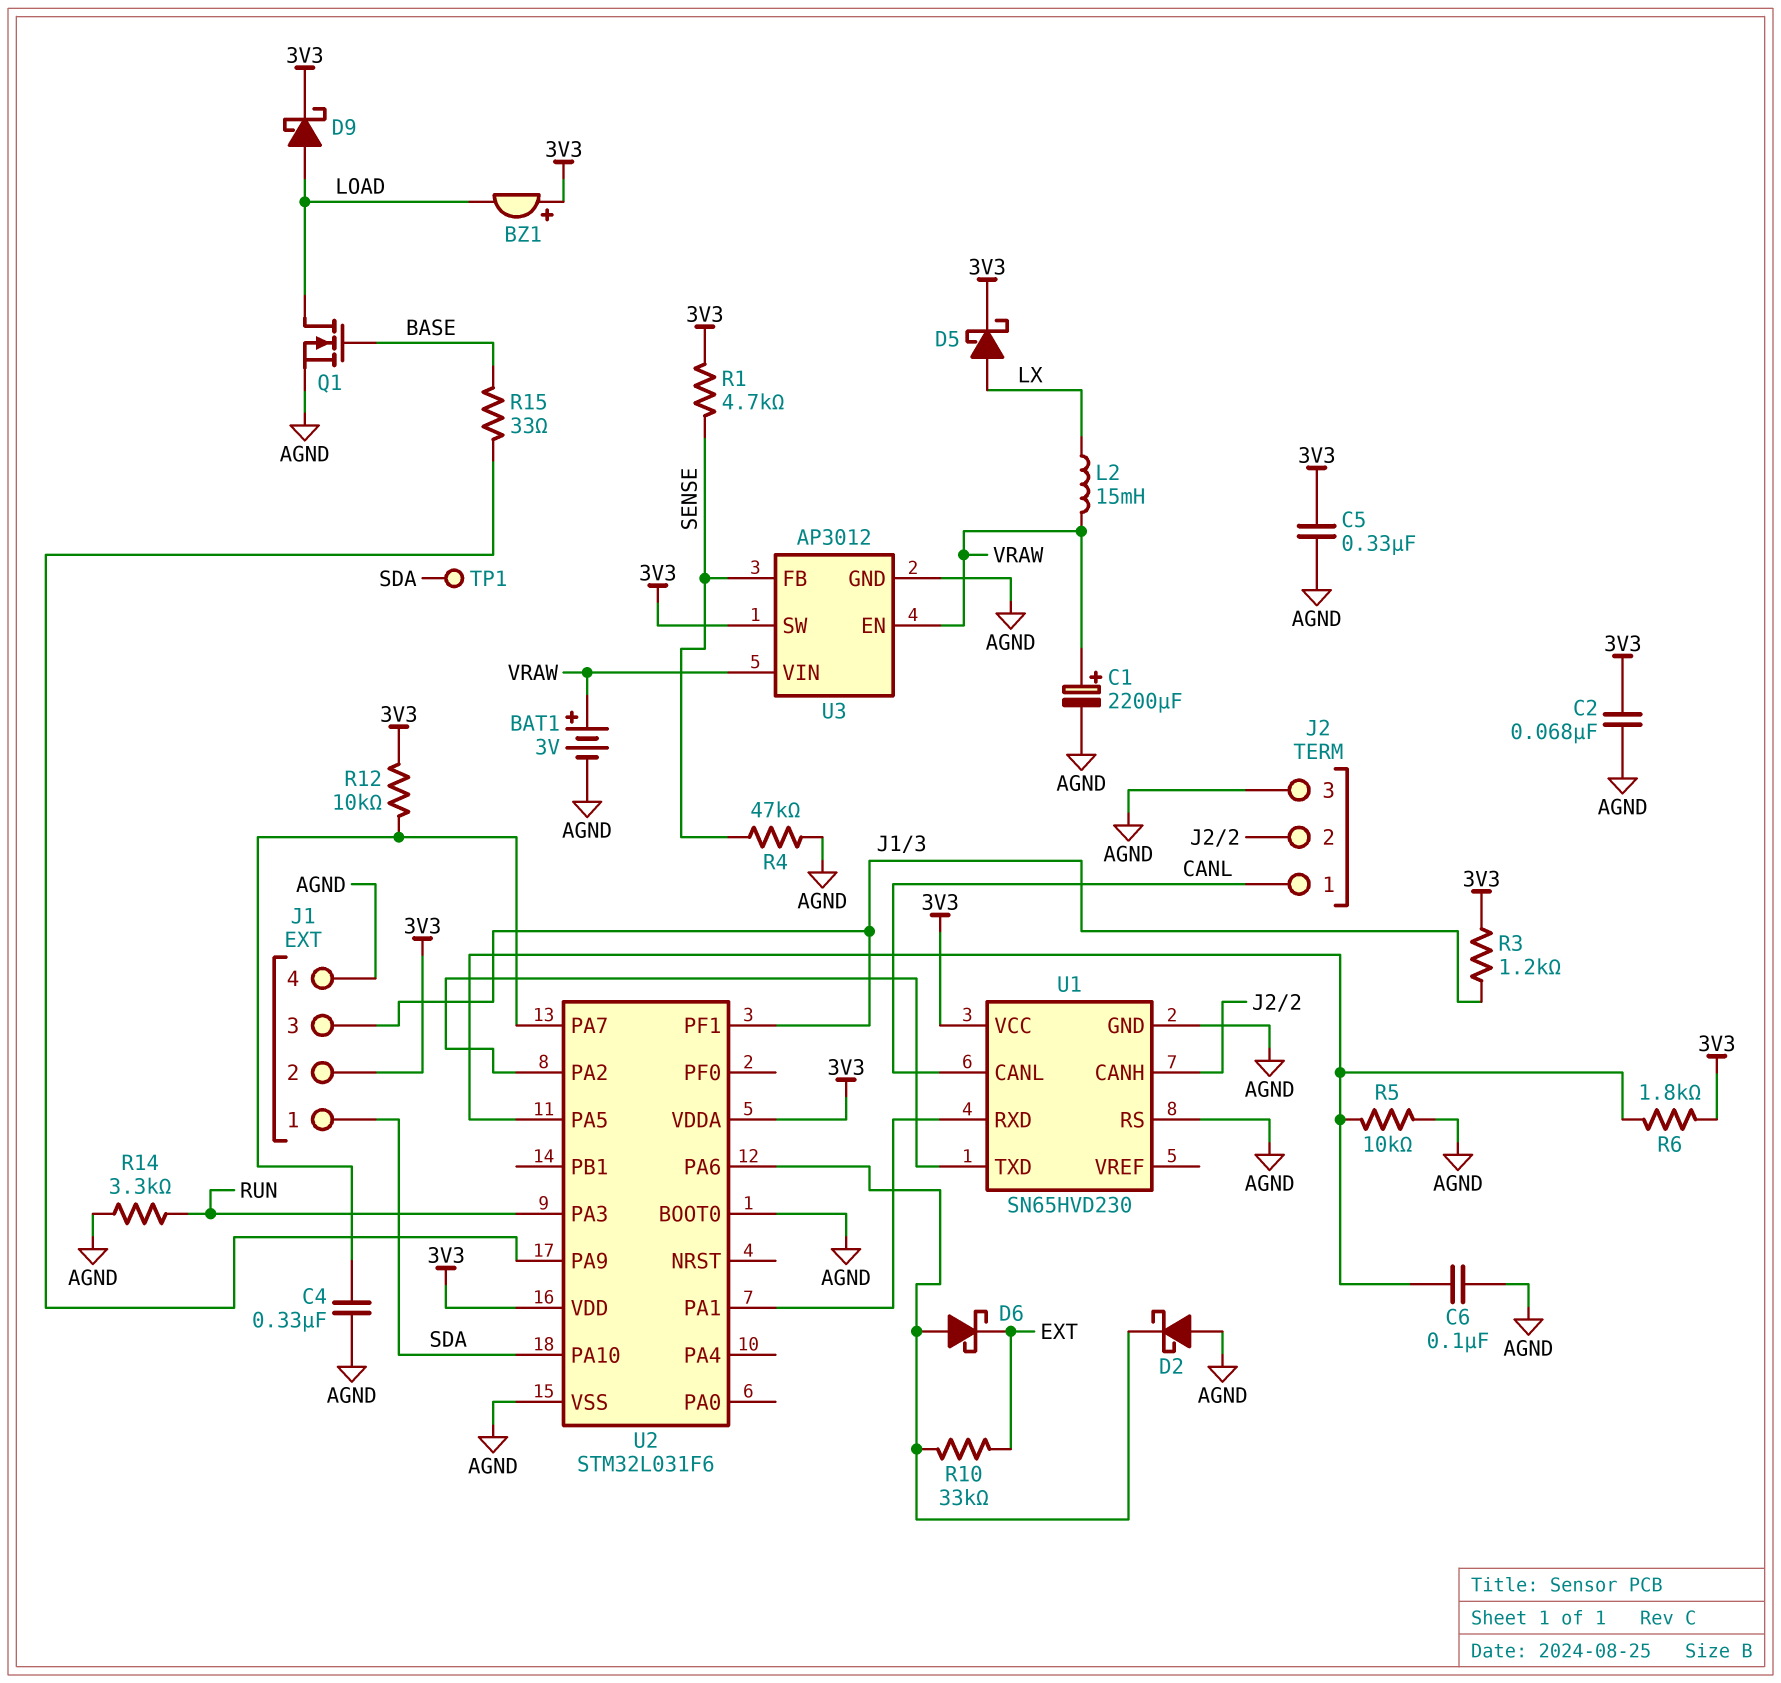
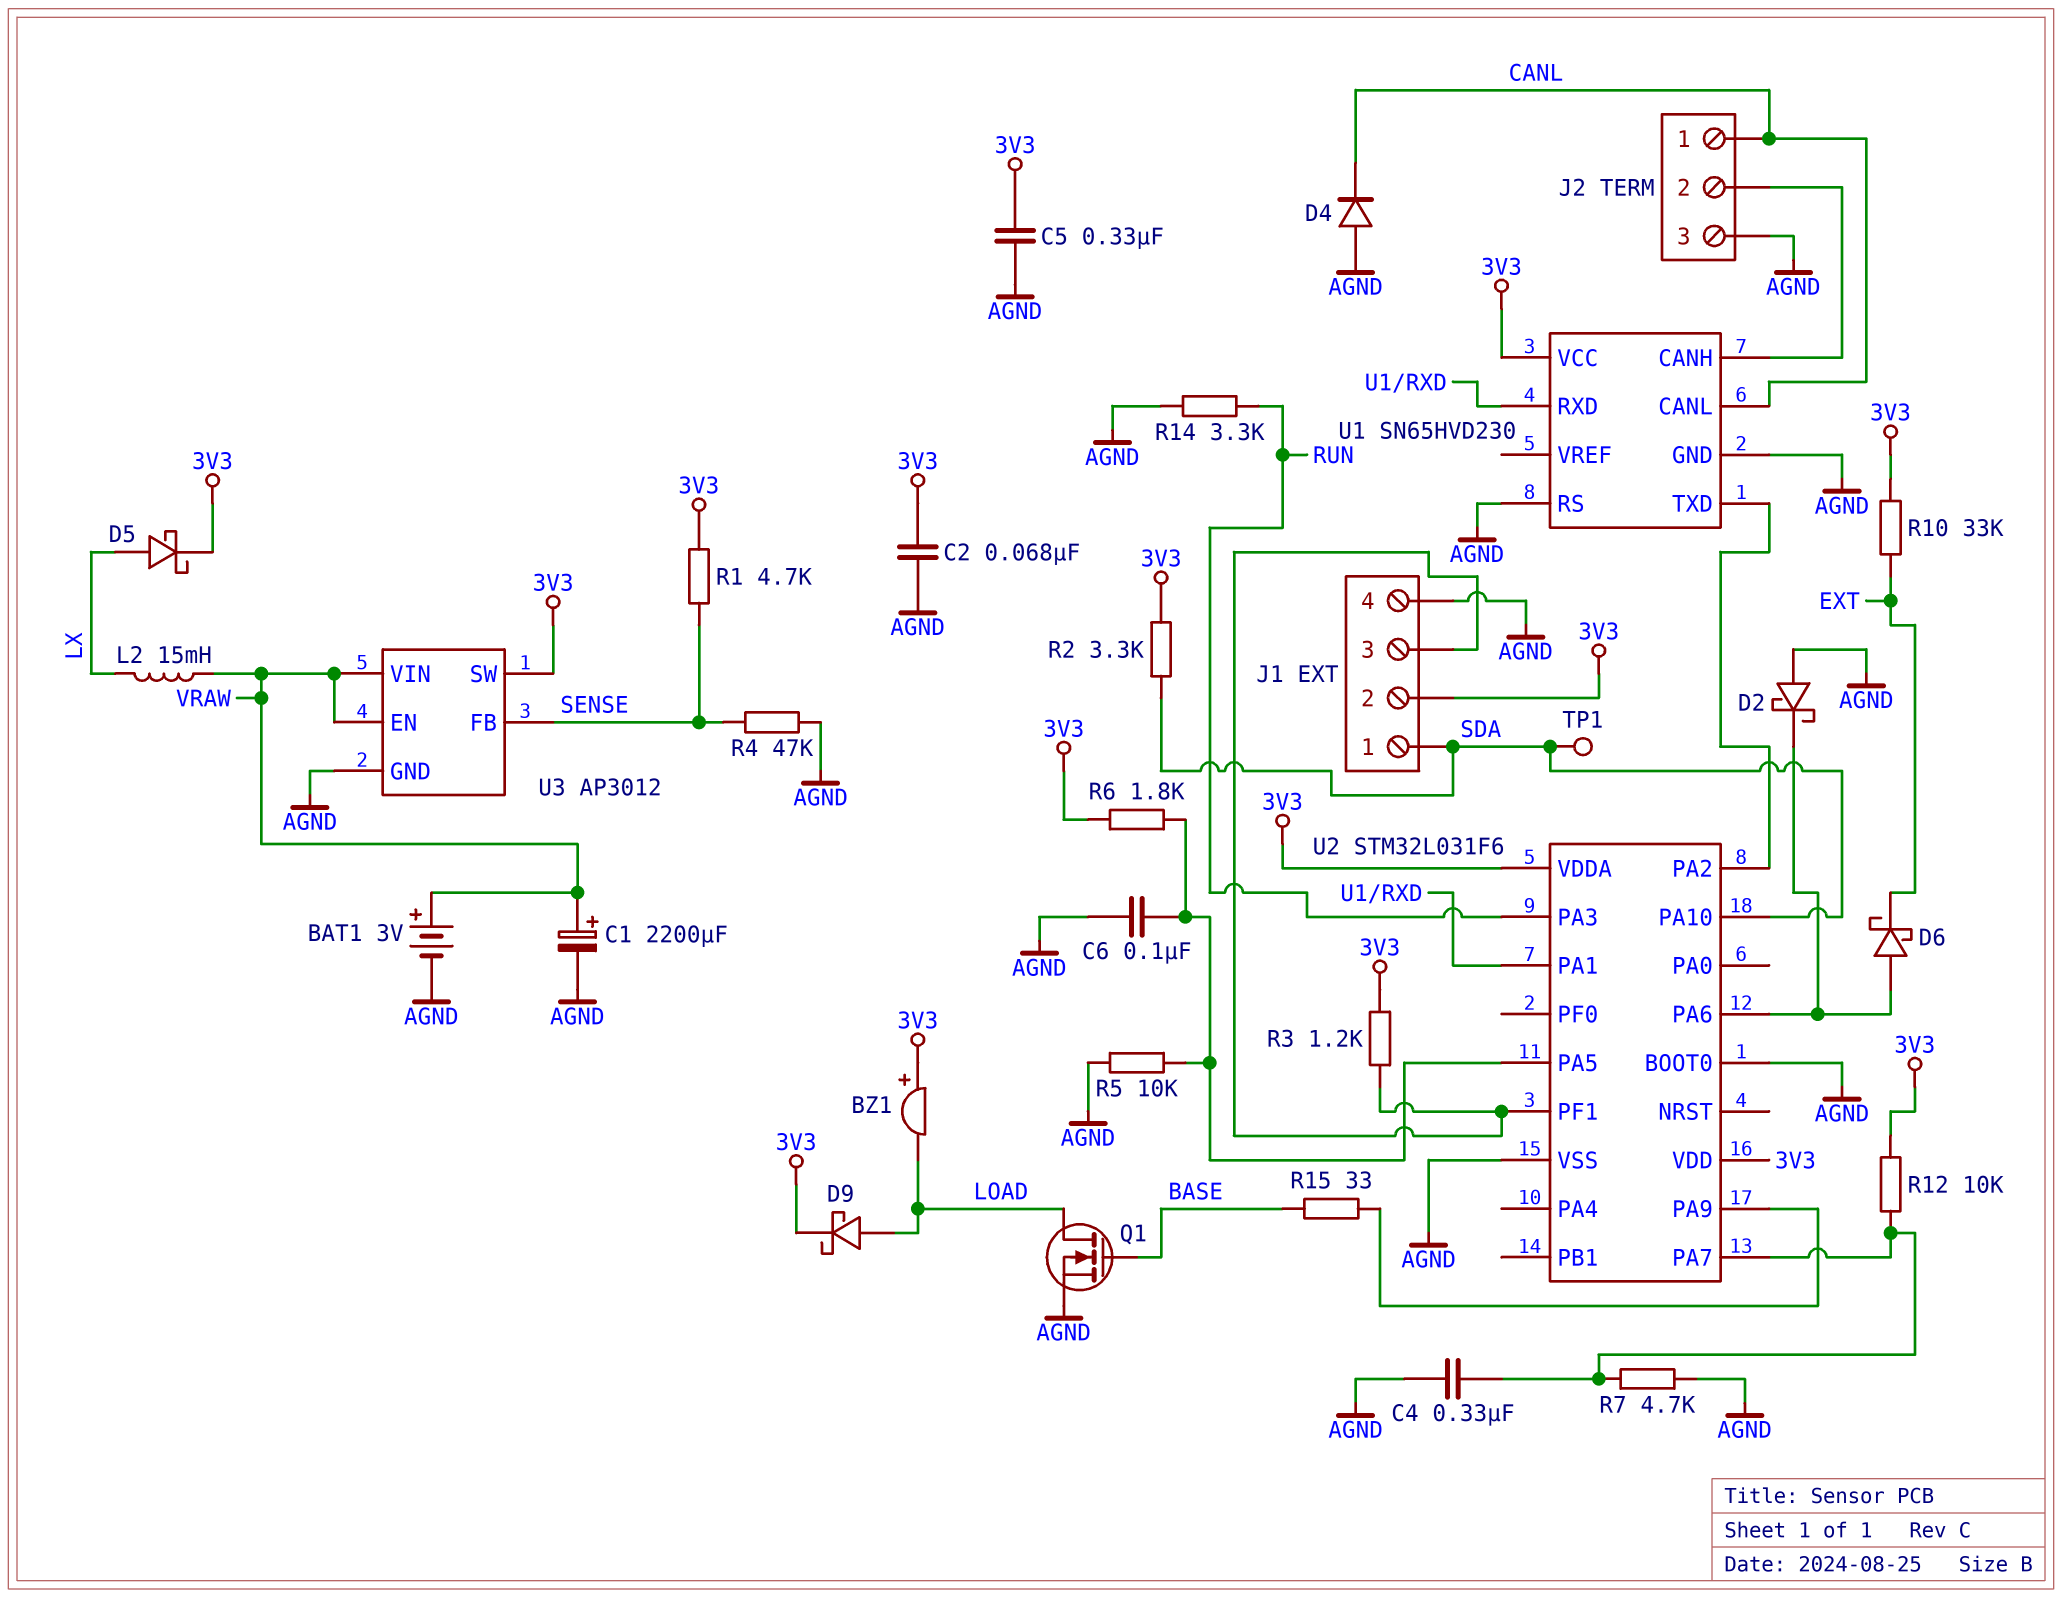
D4: none -> diode (A AGND, K CANL)
R2: none -> 3.3k (3V3, SDA)
R7: none -> 4.7k (AGND, U2/PA7)
R10: 33k (EXT, U2/PA6) -> 33k (3V3, EXT)

